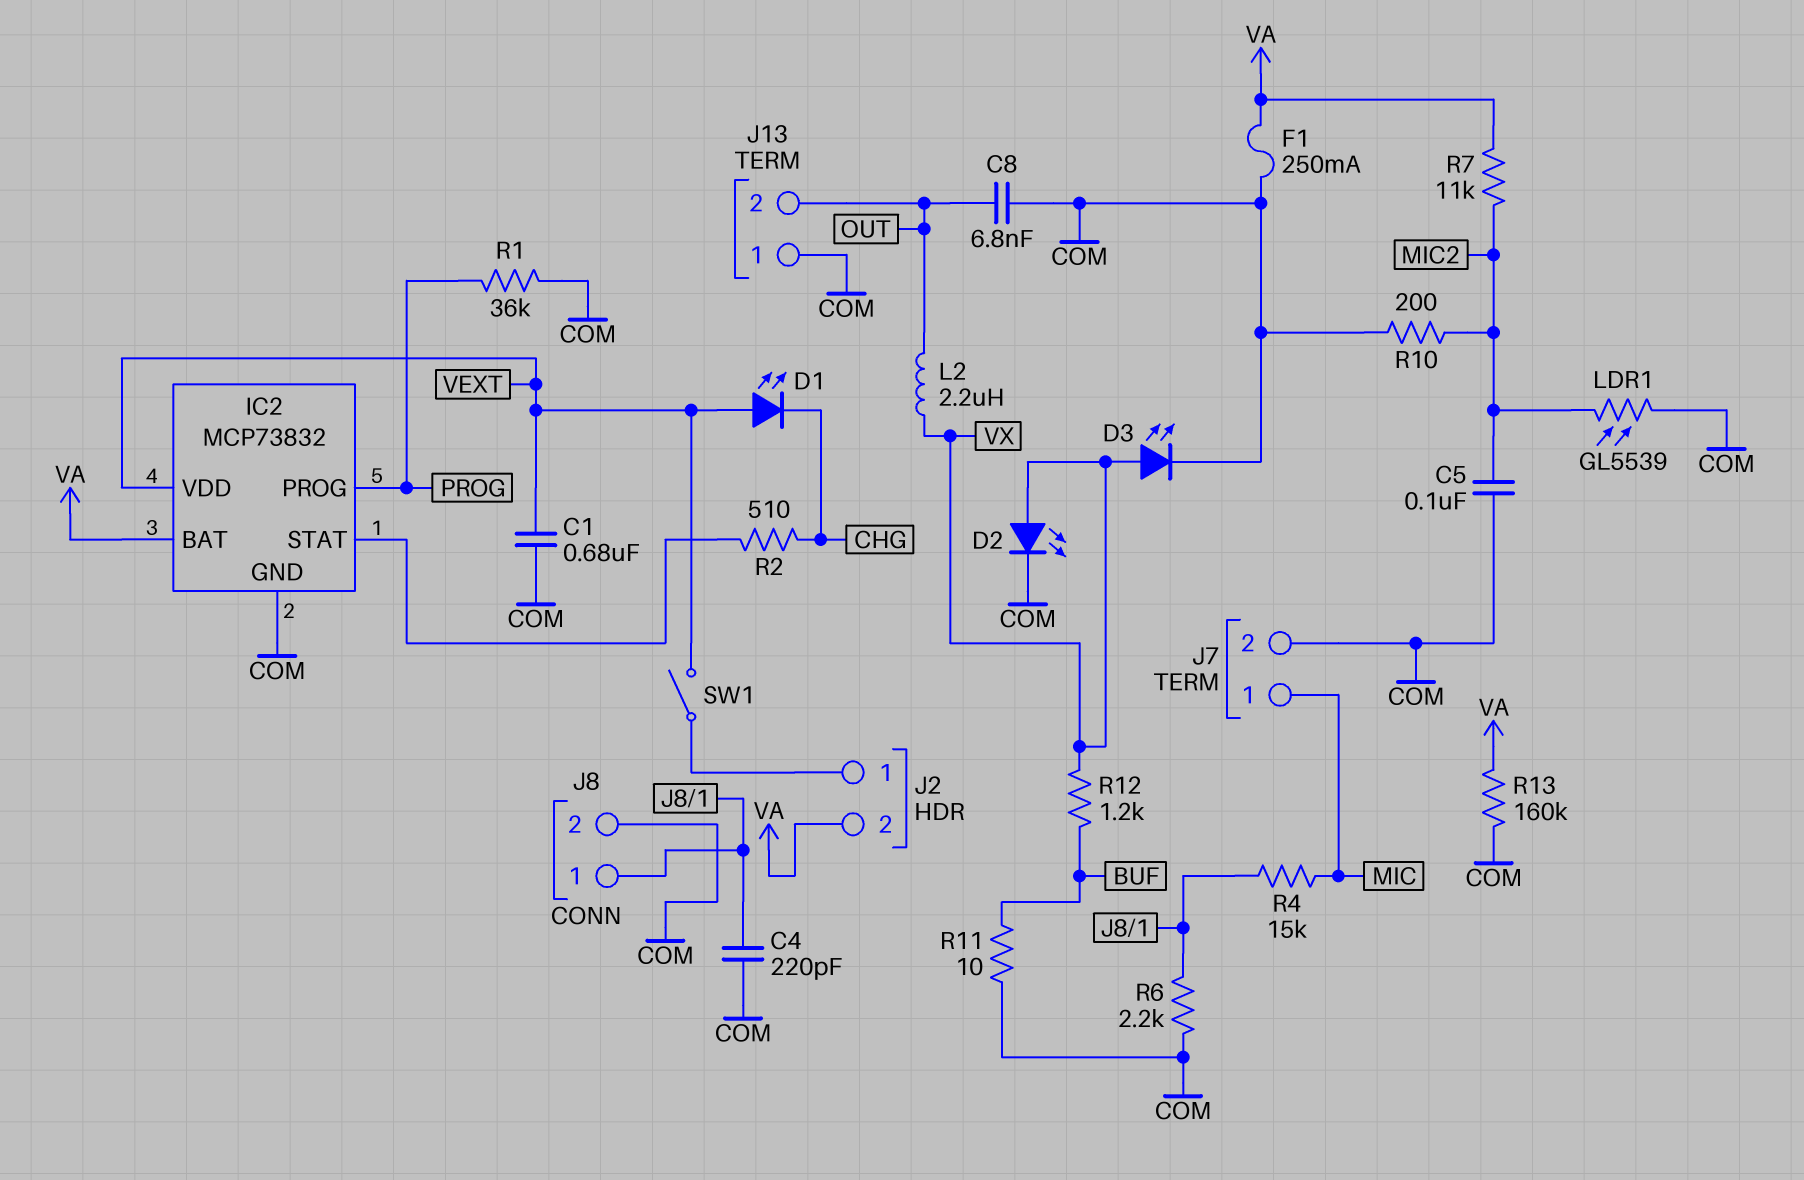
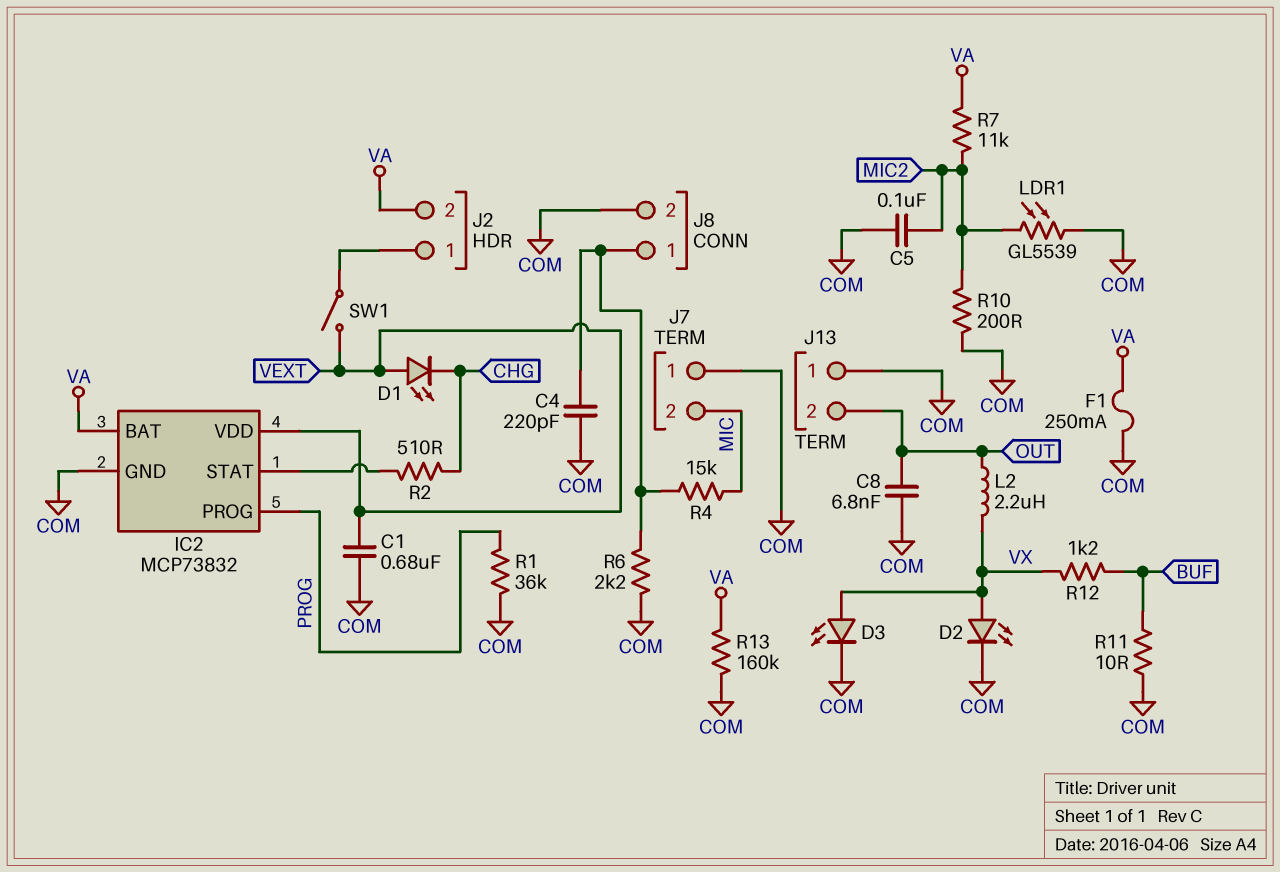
J7 pin 1: MIC -> COM
J7 pin 2: COM -> MIC

